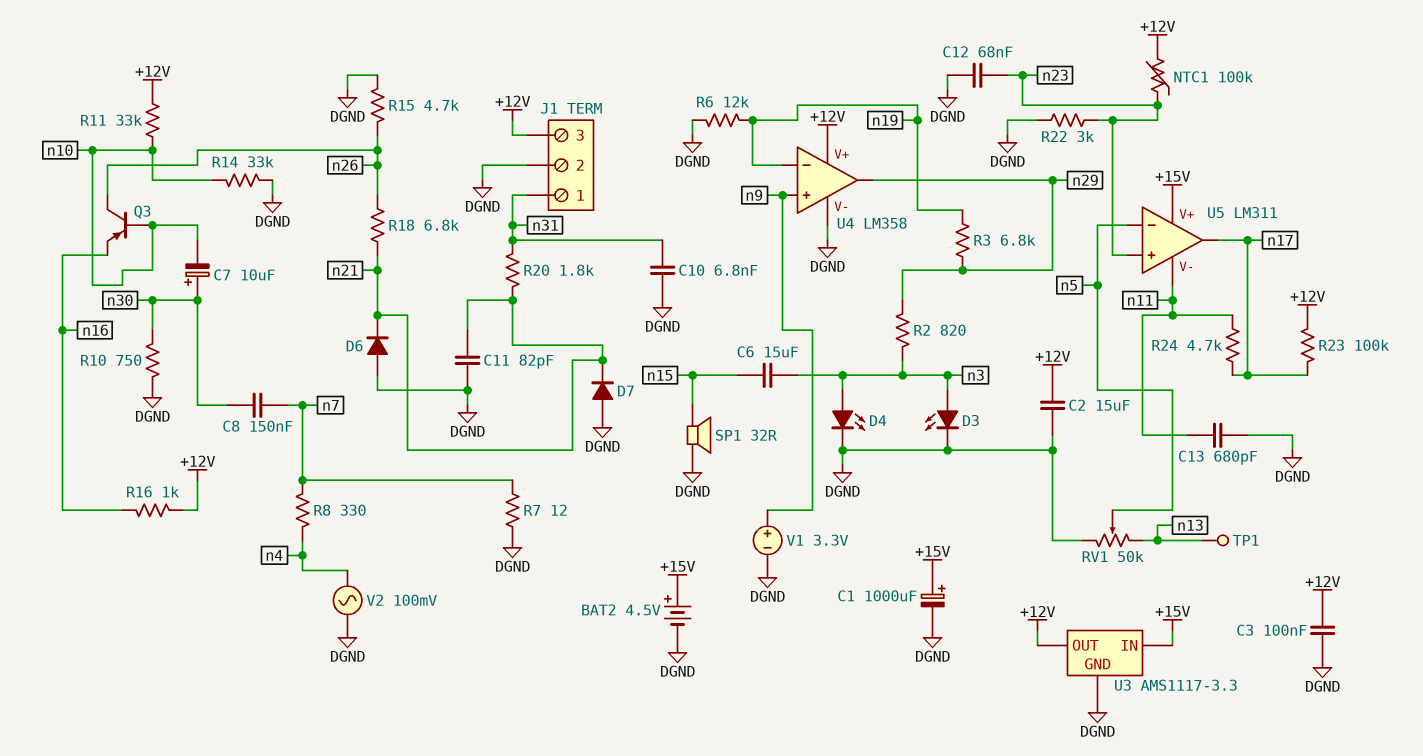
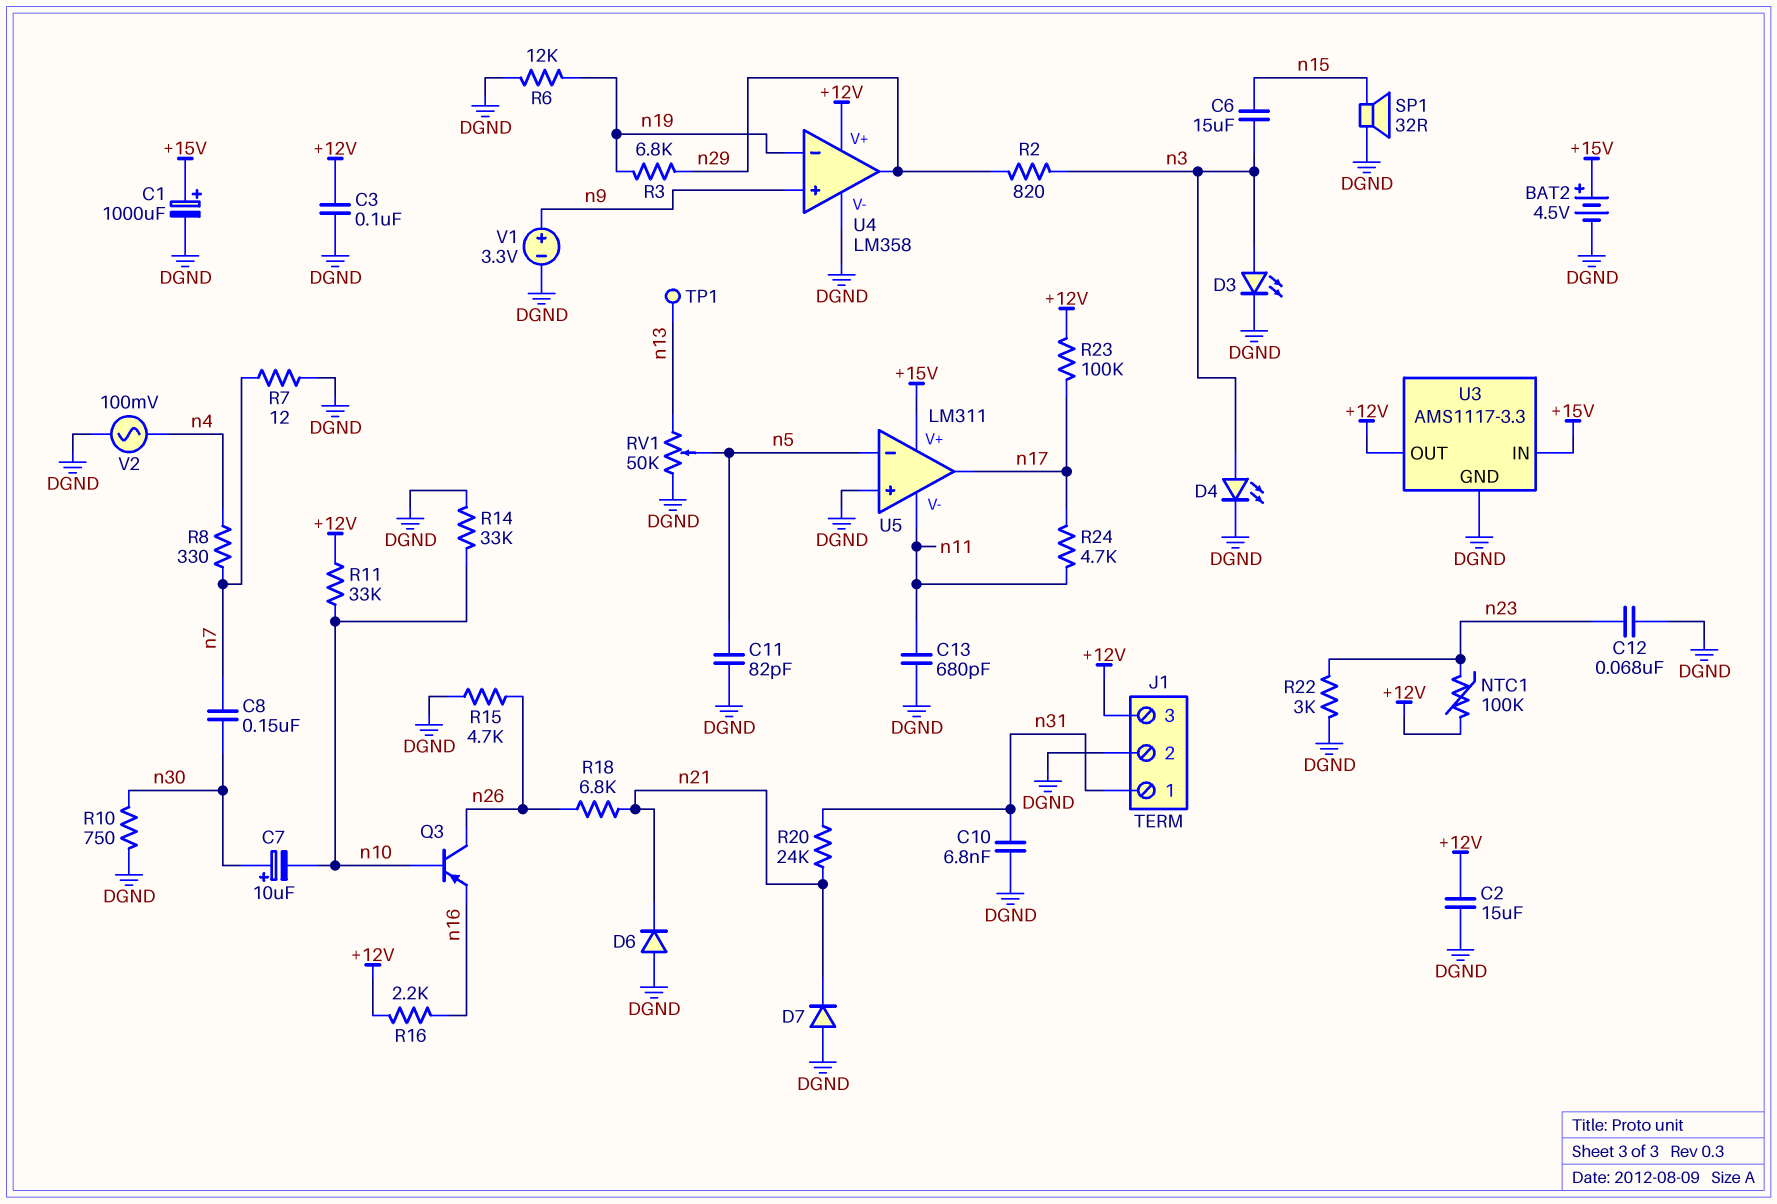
C11: 82pF (DGND, n21) -> 82pF (DGND, n5)
R16: 1k (+12V, n16) -> 2.2k (+12V, n16)
R20: 1.8k (n21, n31) -> 24k (n21, n31)
U5 pin in+: n23 -> DGND

